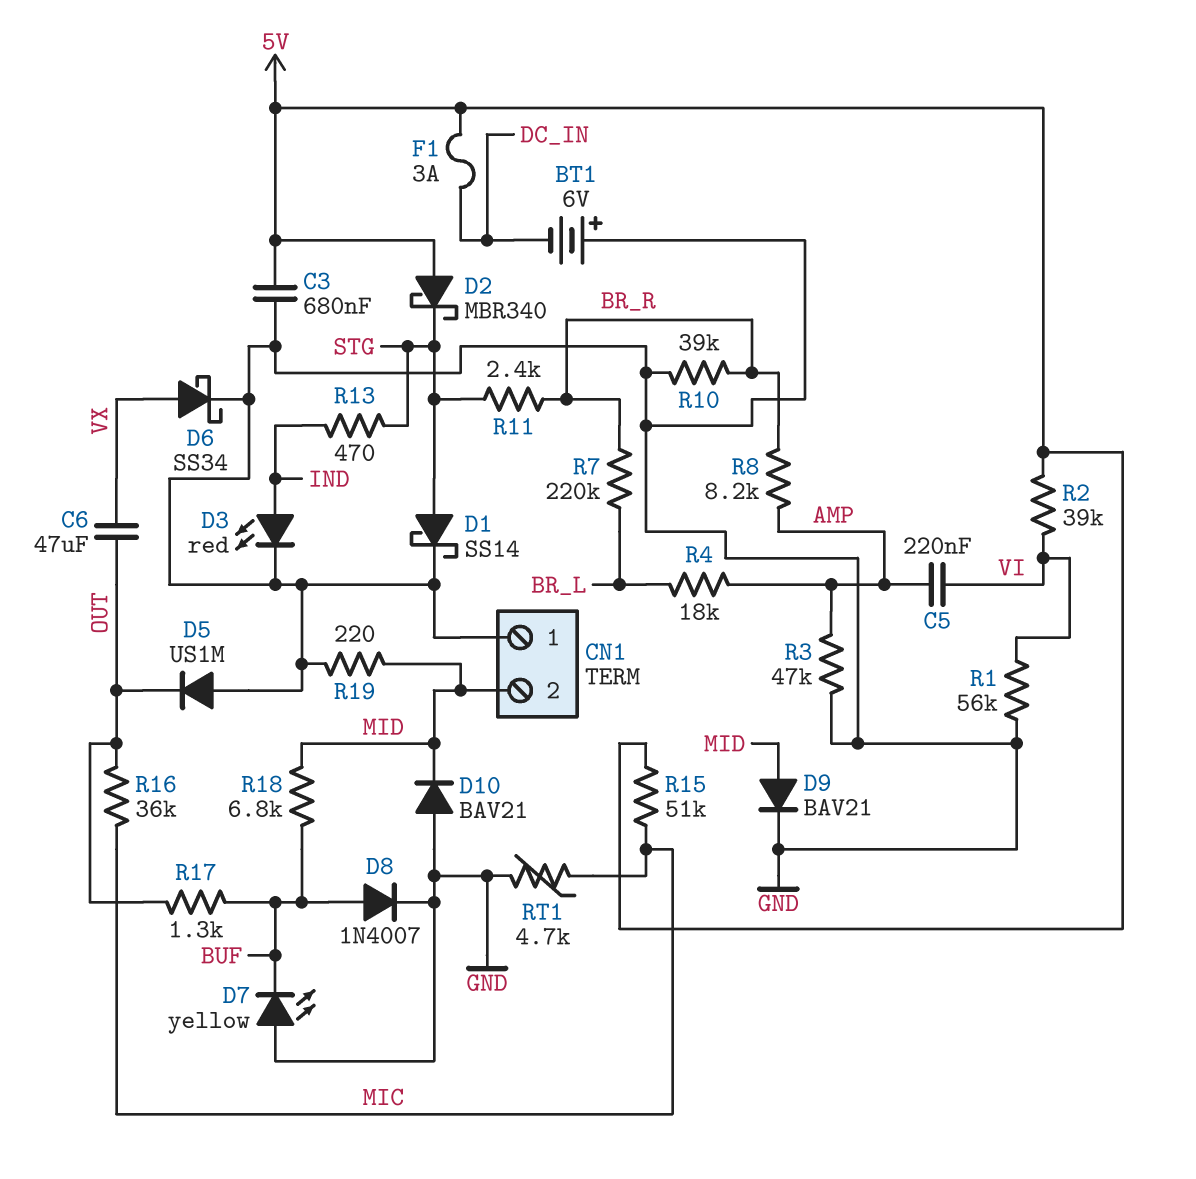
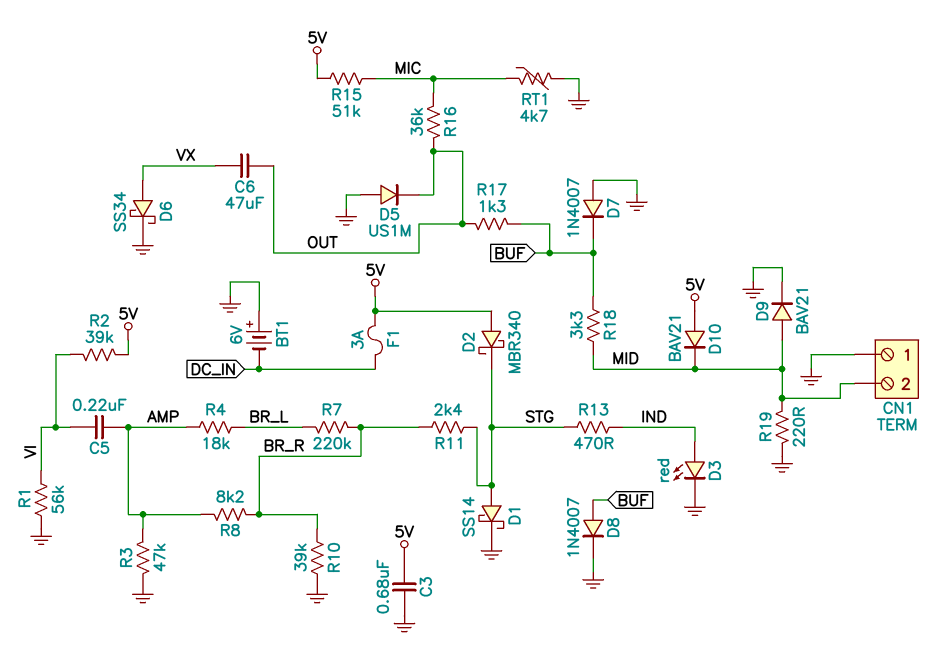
D7: LED yellow (A GND, K BUF) -> diode 1N4007 (A GND, K BUF)
D10: diode BAV21 (A GND, K MID) -> diode BAV21 (A 5V, K MID)
R18: 6.8k (BUF, MID) -> 3.3k (BUF, MID)

